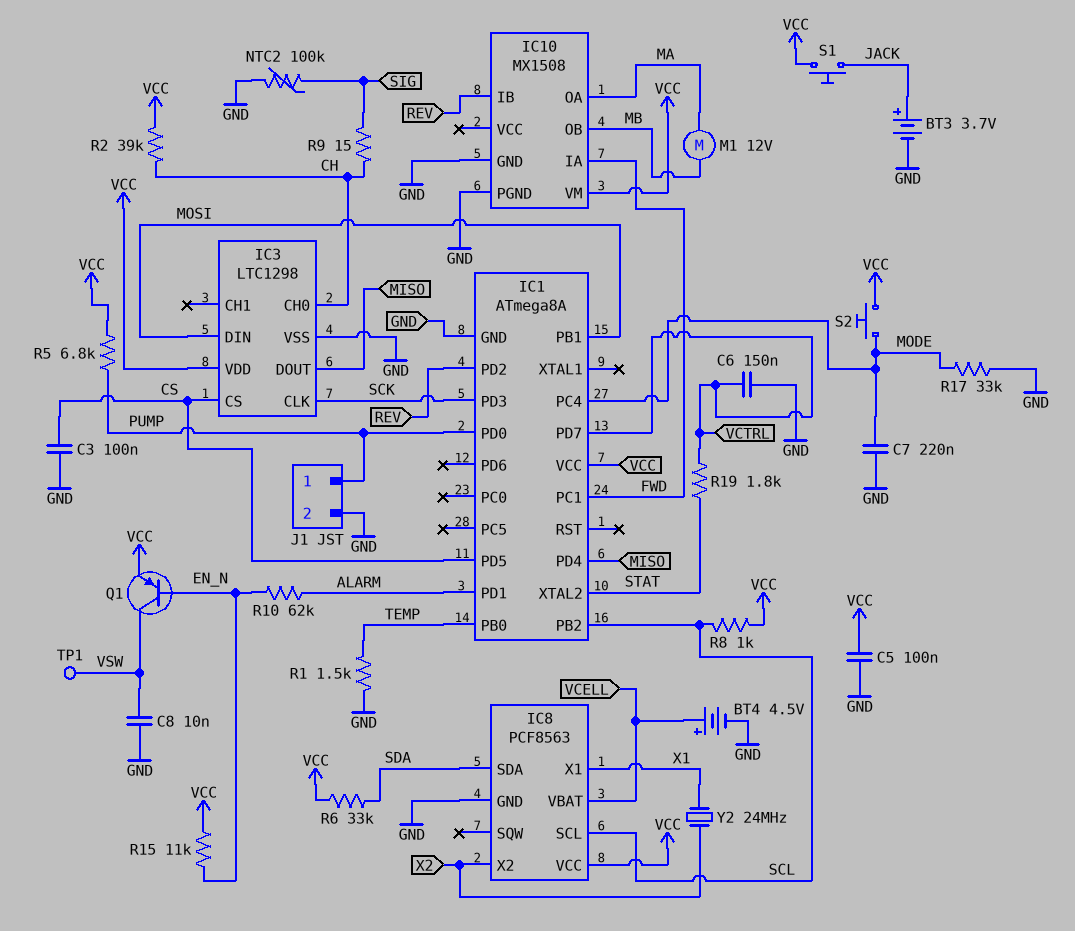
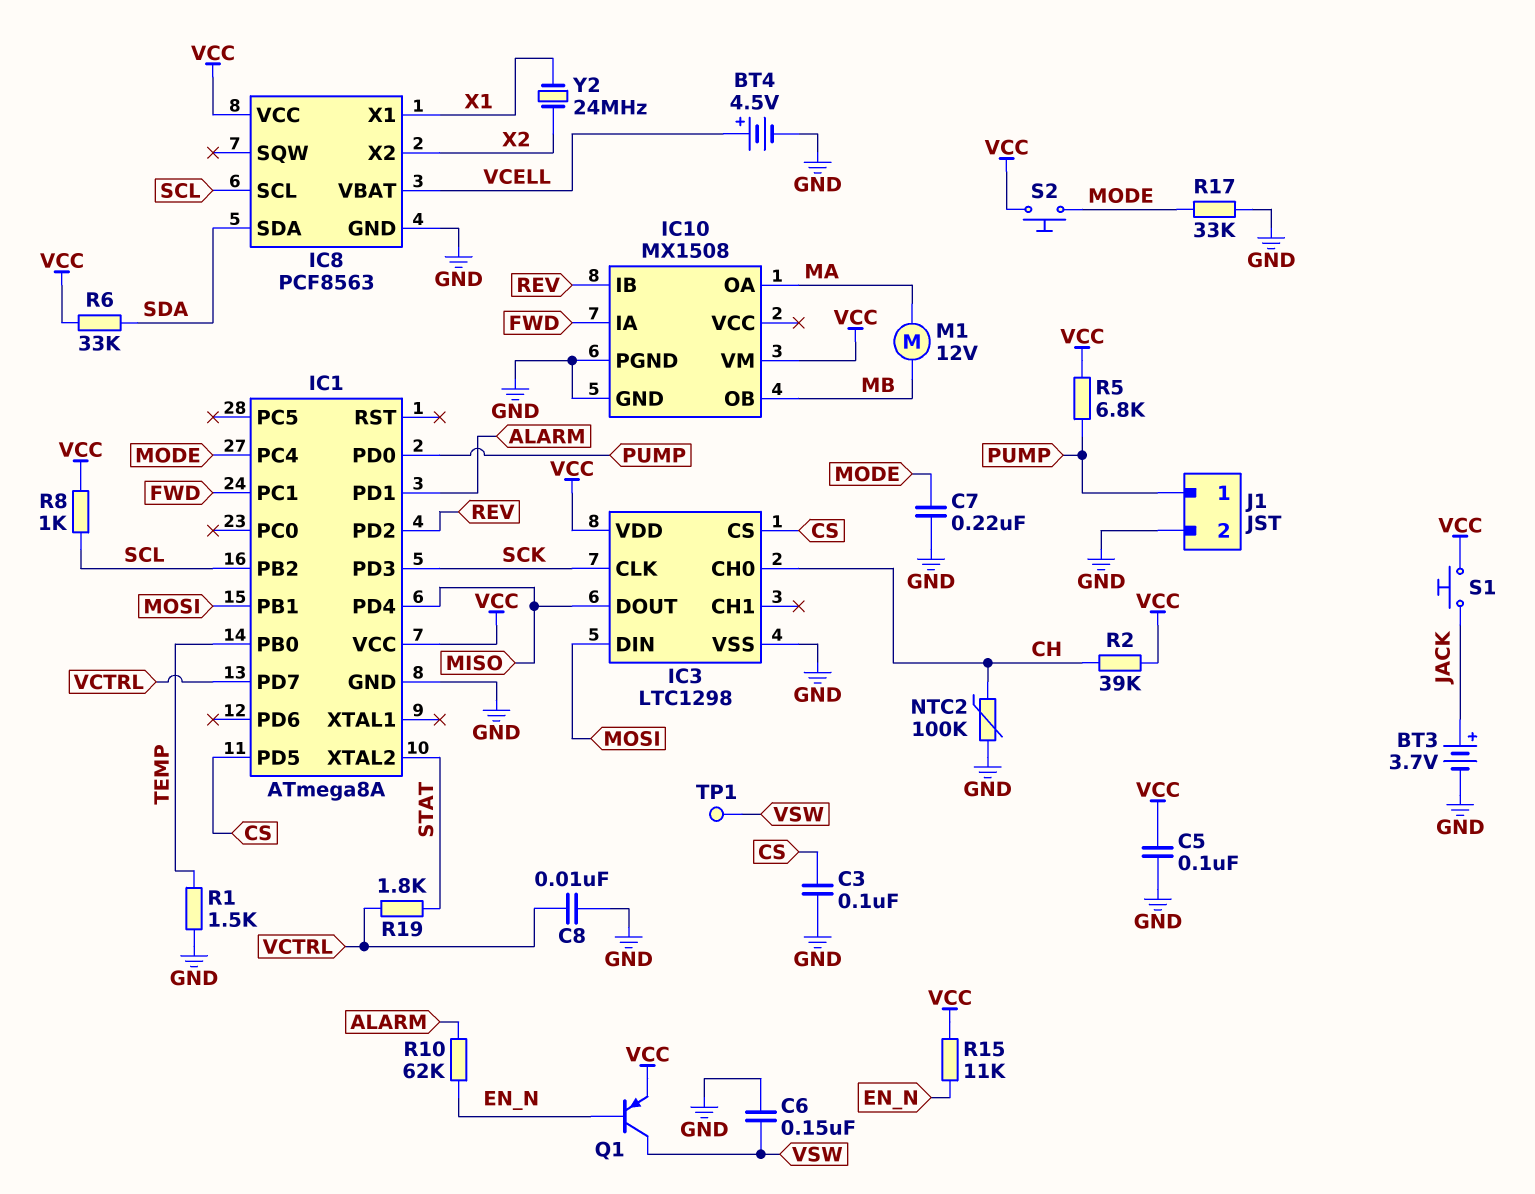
C6: 150nF (GND, VCTRL) -> 150nF (GND, VSW)
C8: 10nF (GND, VSW) -> 10nF (GND, VCTRL)
NTC2: 100k (GND, SIG) -> 100k (CH, GND)
R9: 15 (CH, SIG) -> none

